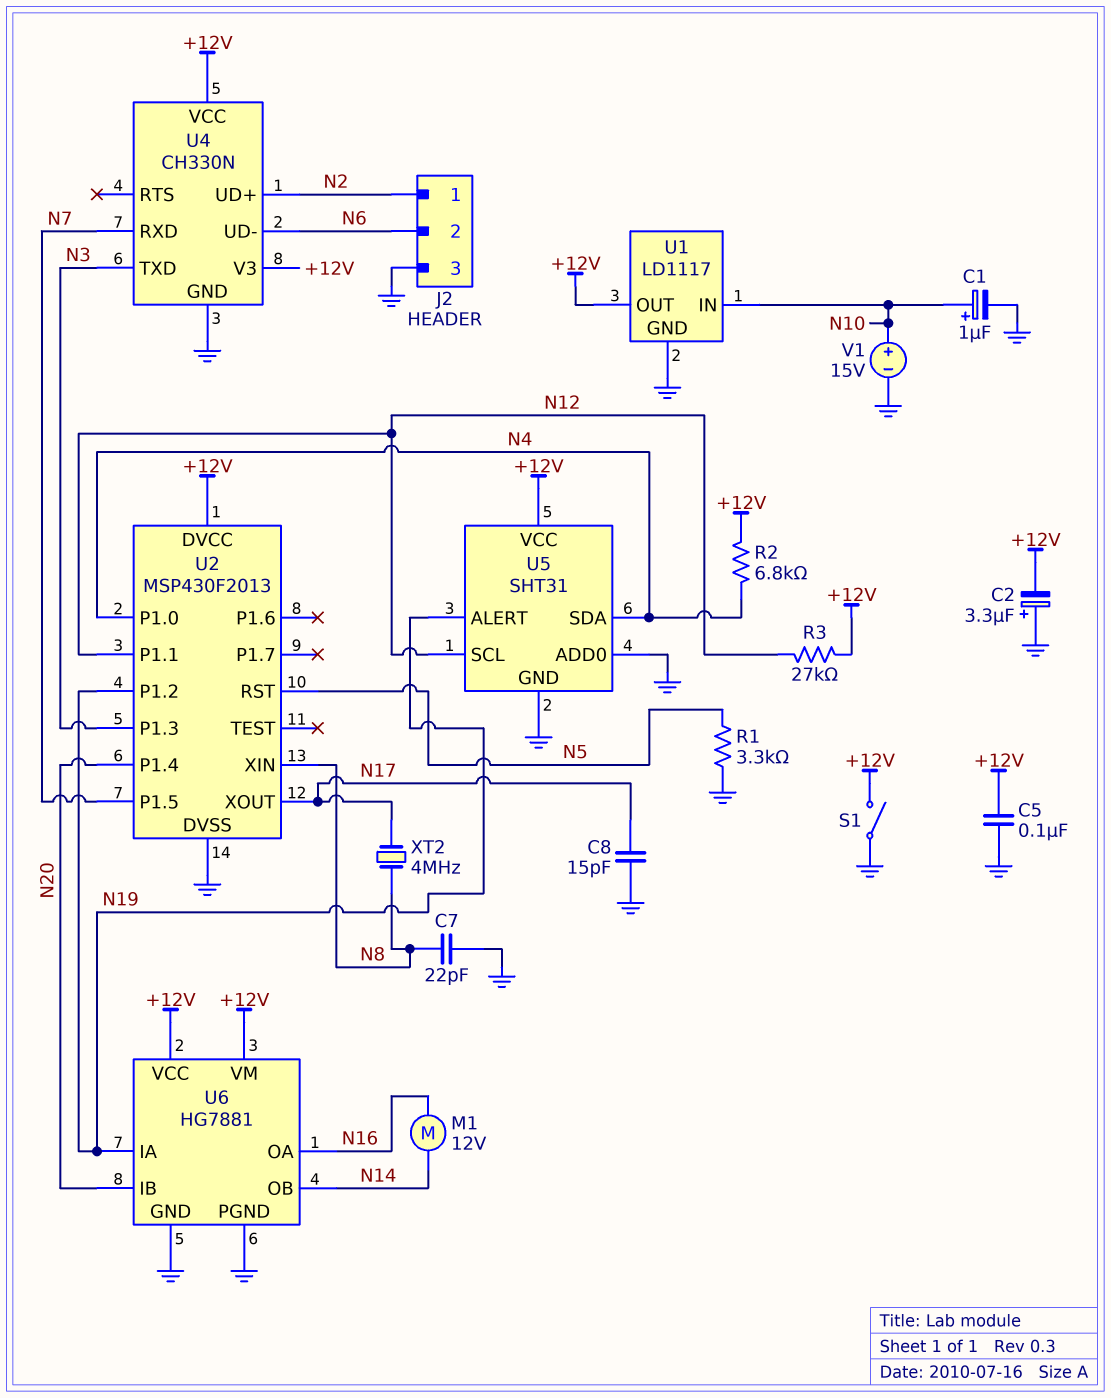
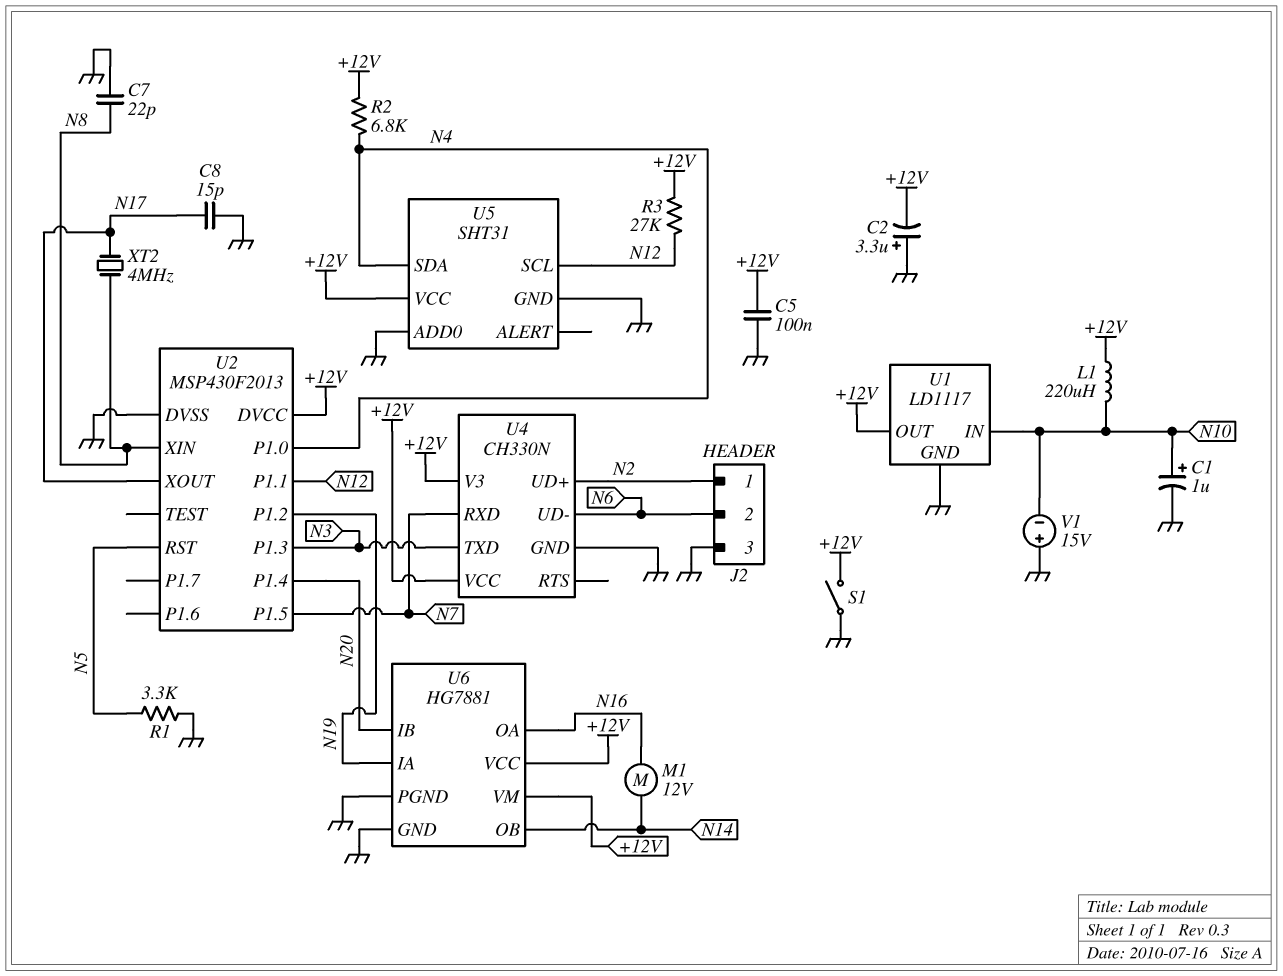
L1: none -> 220uH (+12V, N10)
U5 pin ALERT: N19 -> none
V1: 15V (plus N10, minus GND) -> 15V (plus GND, minus N10)

